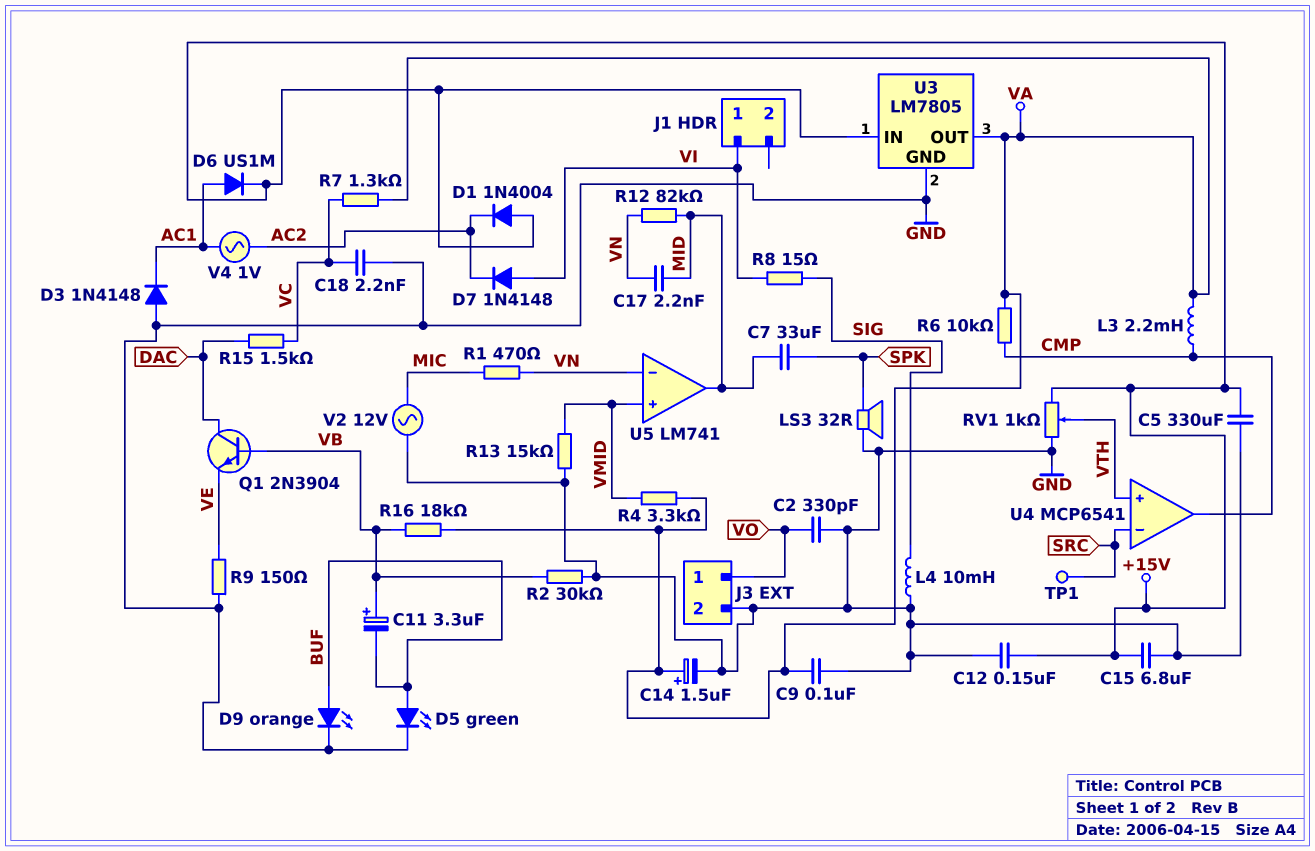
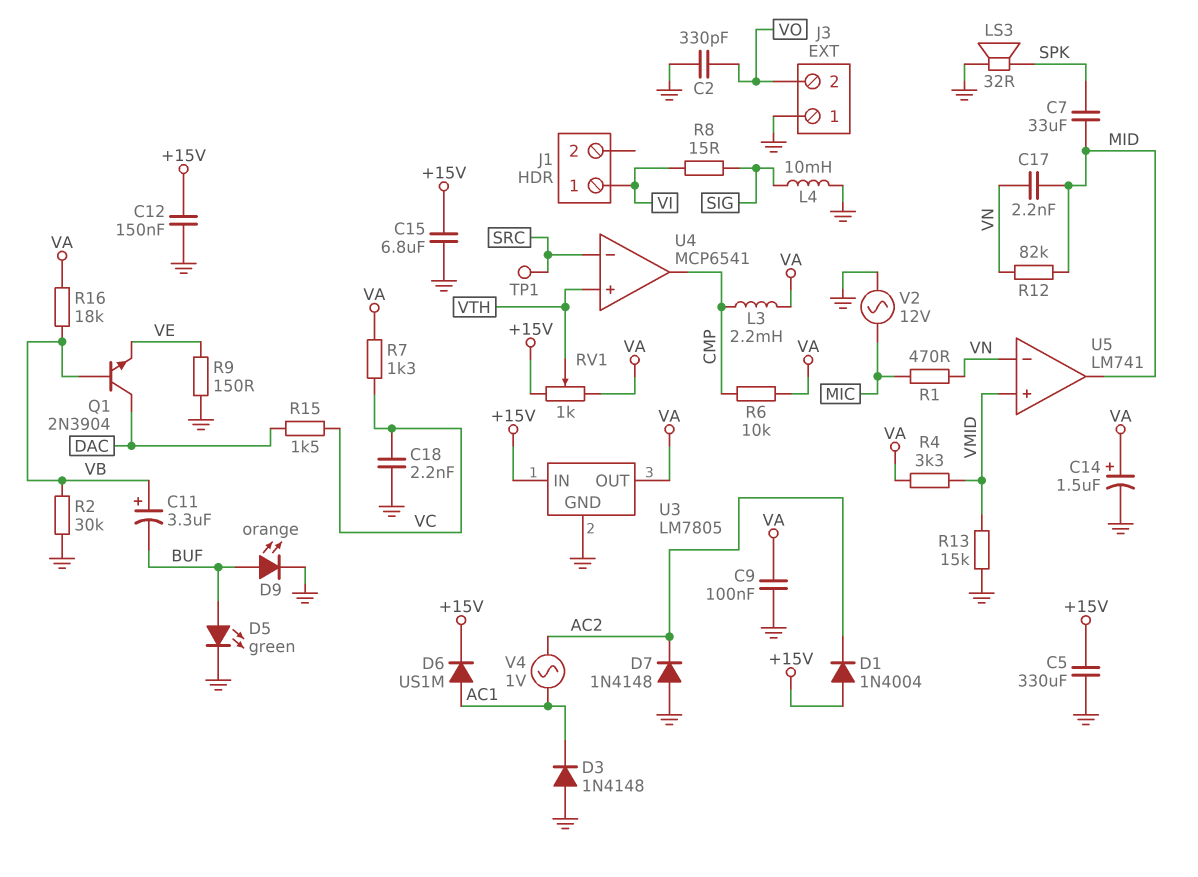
D7: diode 1N4148 (A VI, K AC2) -> diode 1N4148 (A GND, K AC2)
J3 pin 1: VO -> GND
J3 pin 2: GND -> VO
RV1: 1k (+15V, GND, wiper VTH) -> 1k (+15V, VA, wiper VTH)

